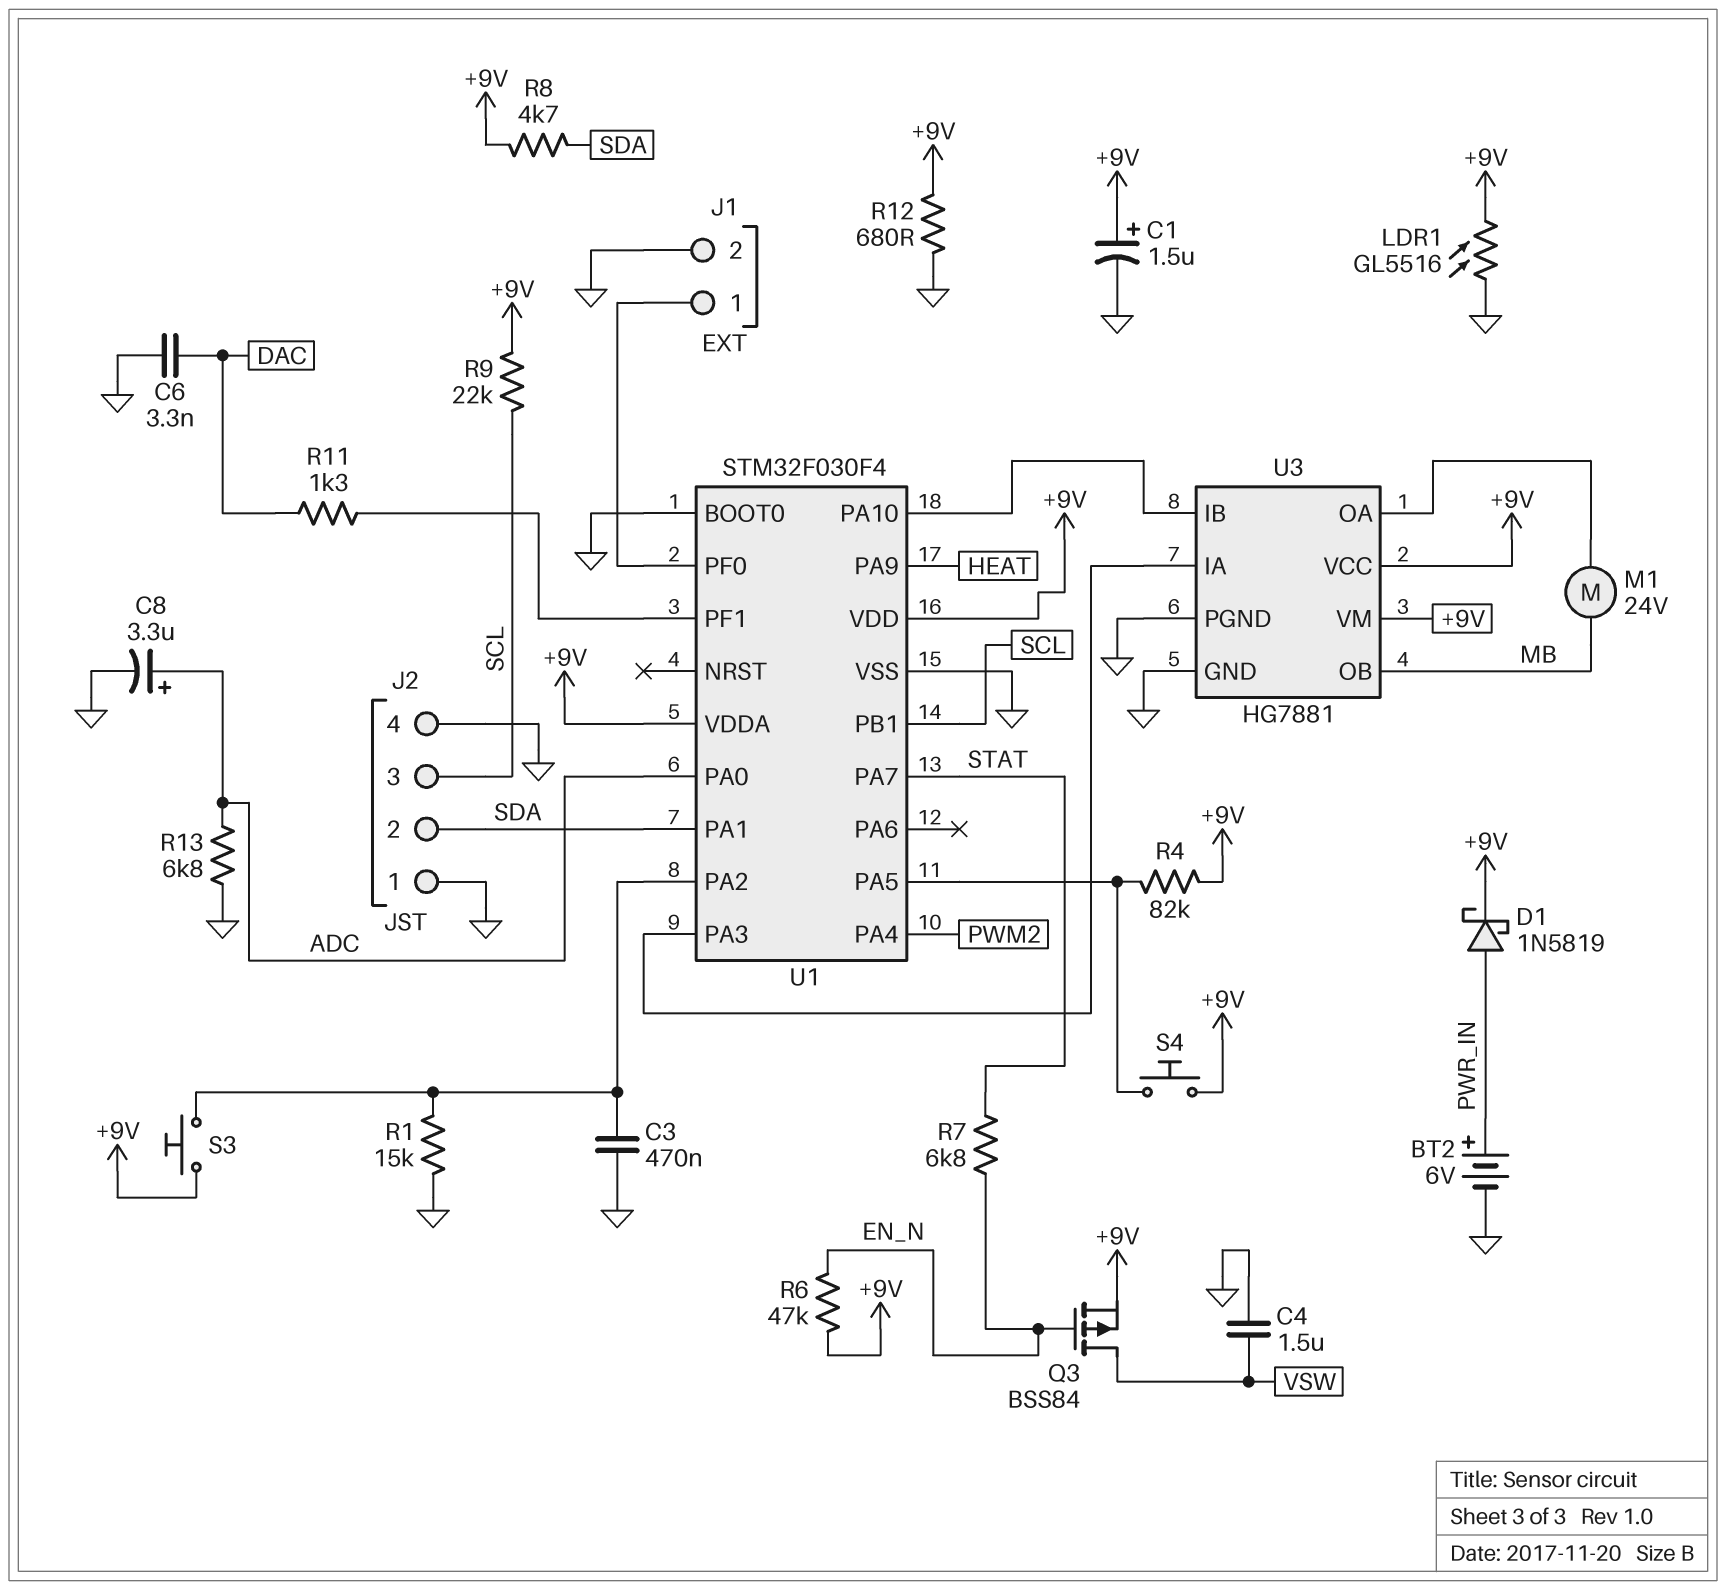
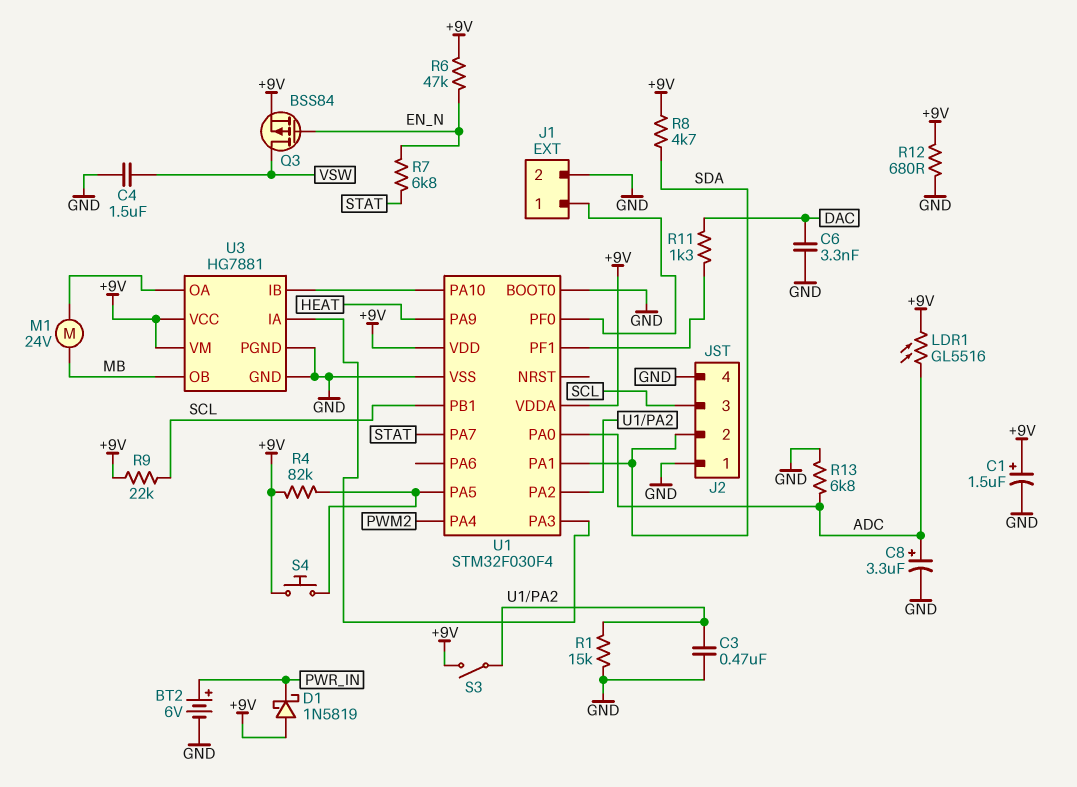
D1: schottky 1N5819 (A PWR_IN, K +9V) -> schottky 1N5819 (A +9V, K PWR_IN)
LDR1: GL5516 (+9V, GND) -> GL5516 (+9V, ADC)
S3: button (+9V, U1/PA2) -> switch (+9V, U1/PA2)

